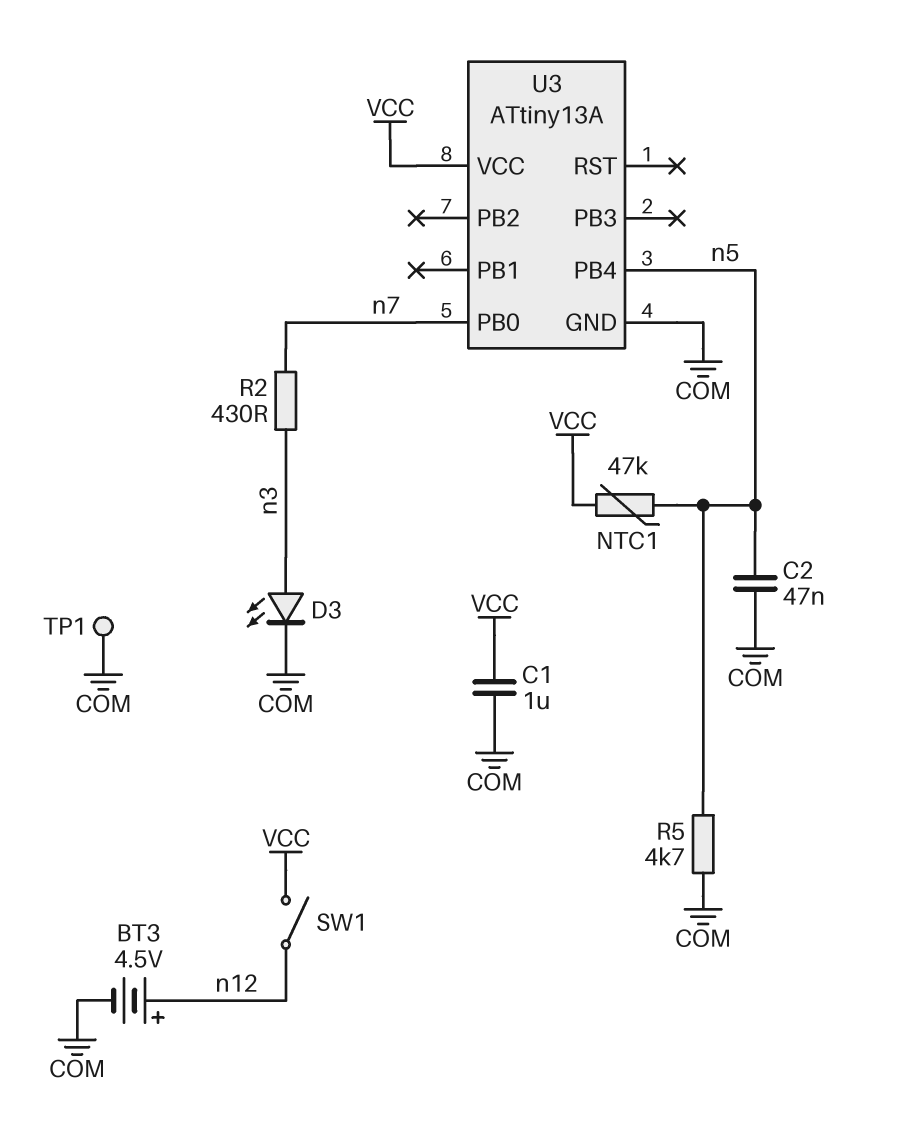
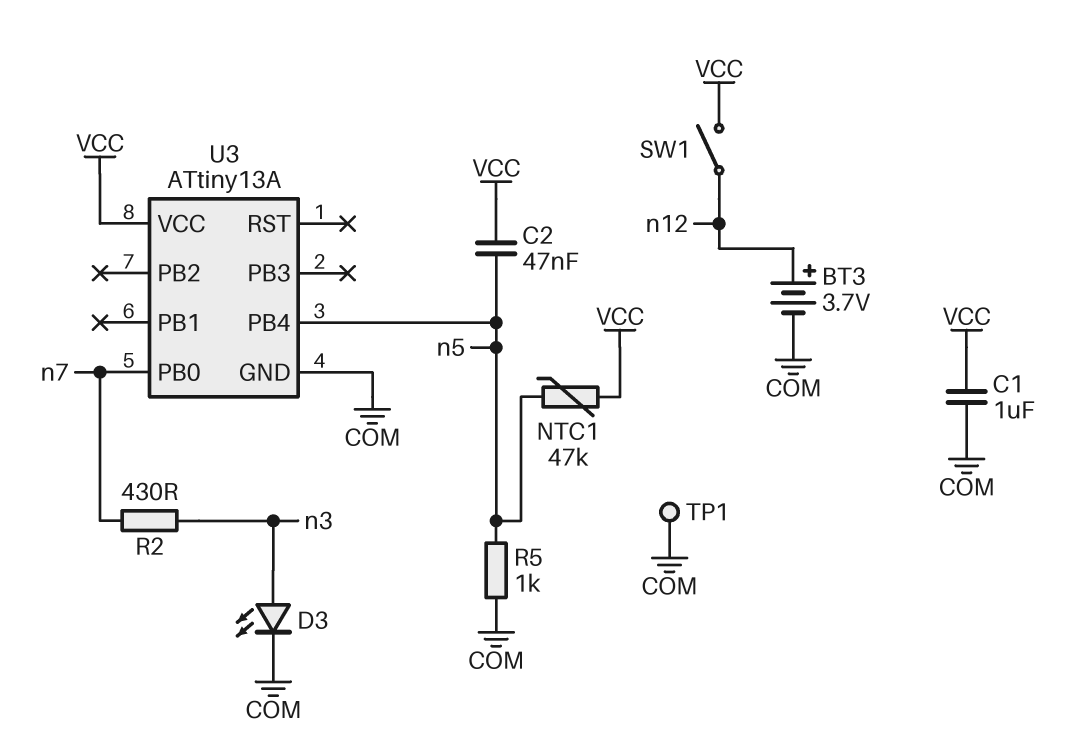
BT3: 4.5V (plus n12, minus COM) -> 3.7V (plus n12, minus COM)
C2: 47nF (COM, n5) -> 47nF (VCC, n5)
R5: 4.7k (COM, n5) -> 1k (COM, n5)

